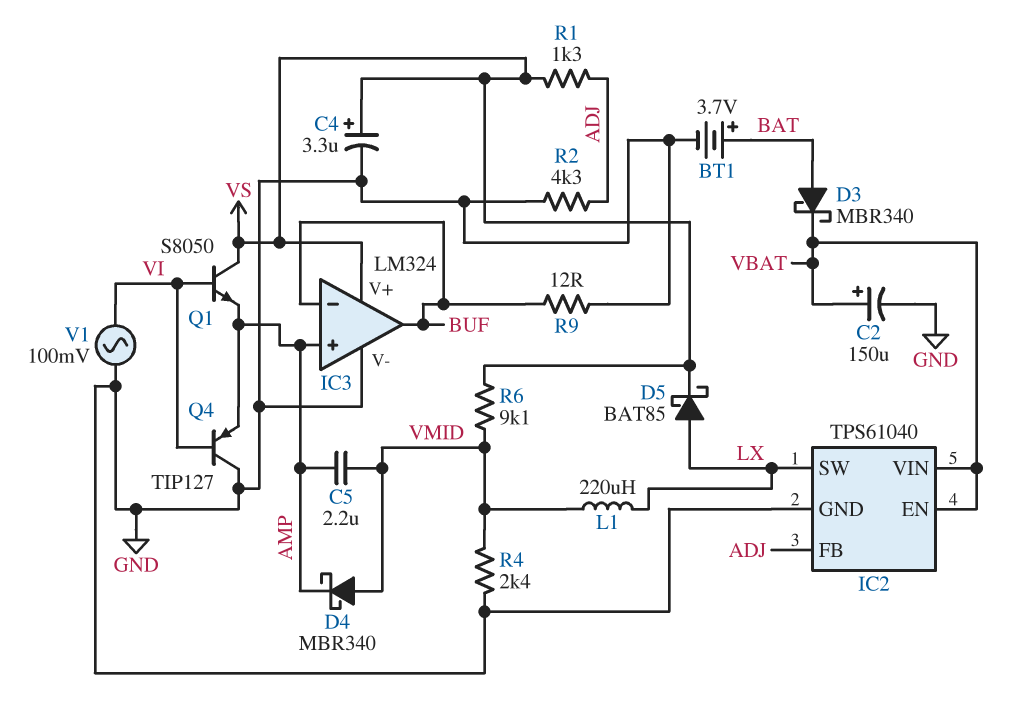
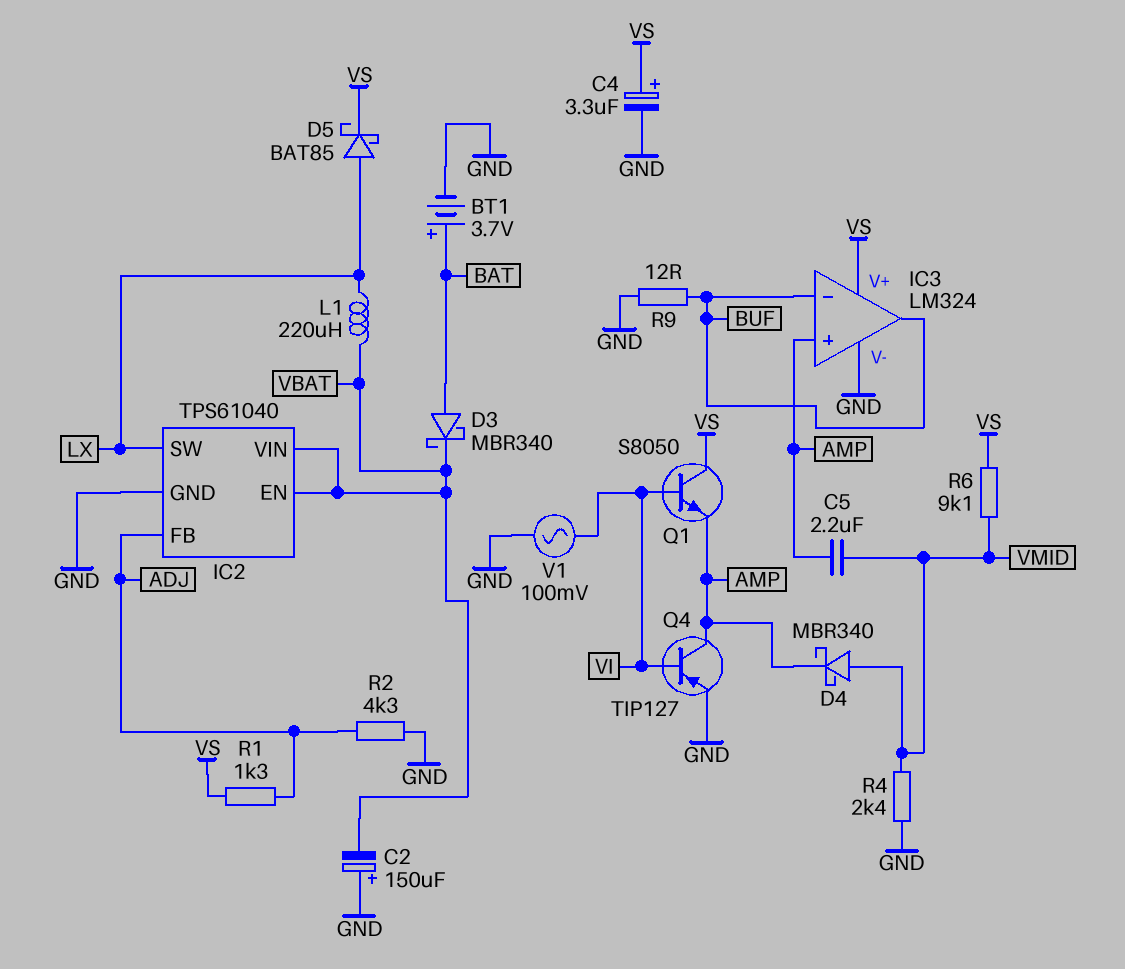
C2: 150uF (plus VBAT, minus GND) -> 150uF (plus GND, minus VBAT)
L1: 220uH (LX, VMID) -> 220uH (LX, VBAT)
Q4: PNP TIP127 (B VI, C GND, E AMP) -> PNP TIP127 (B VI, C AMP, E GND)

